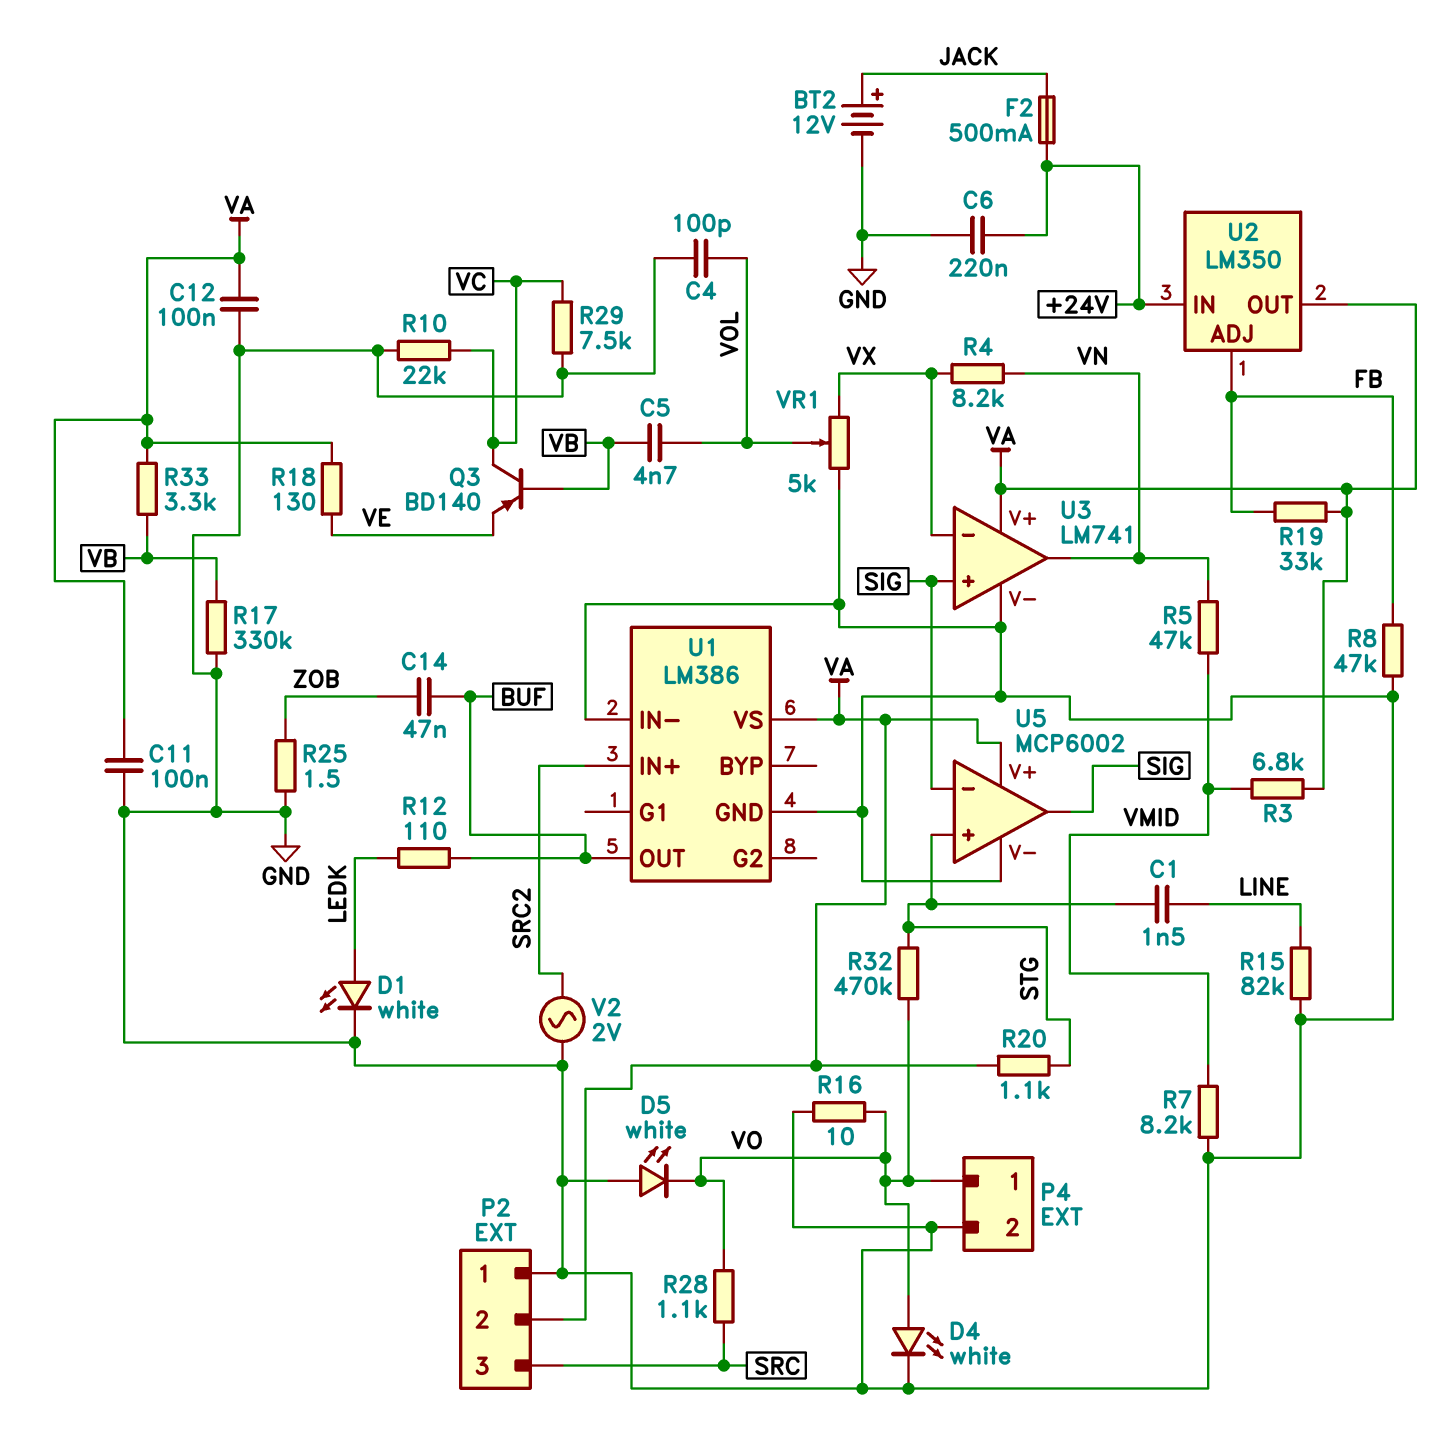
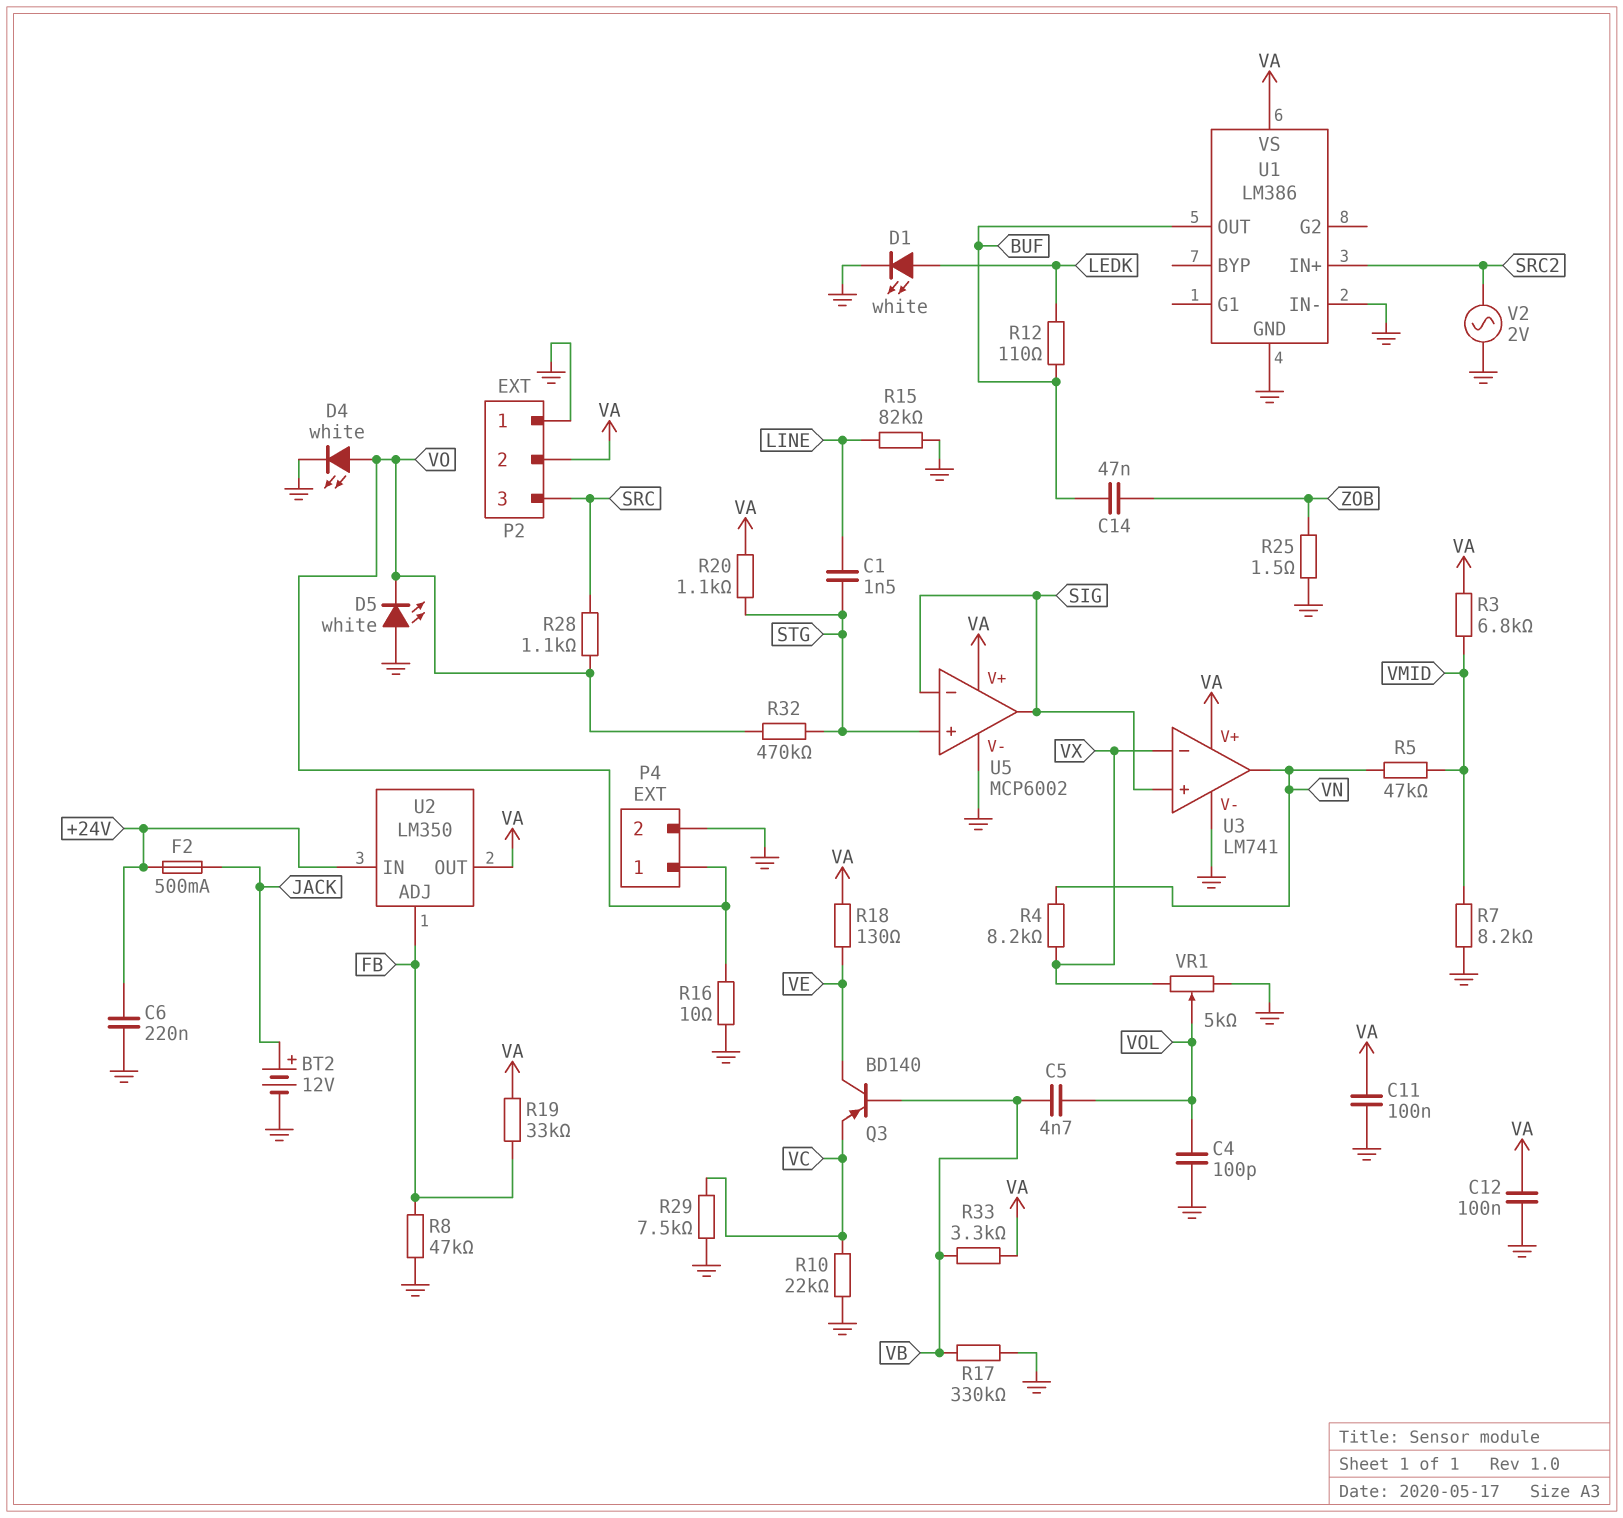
Q3: PNP BD140 (B VB, C VC, E VE) -> PNP BD140 (B VB, C VE, E VC)

